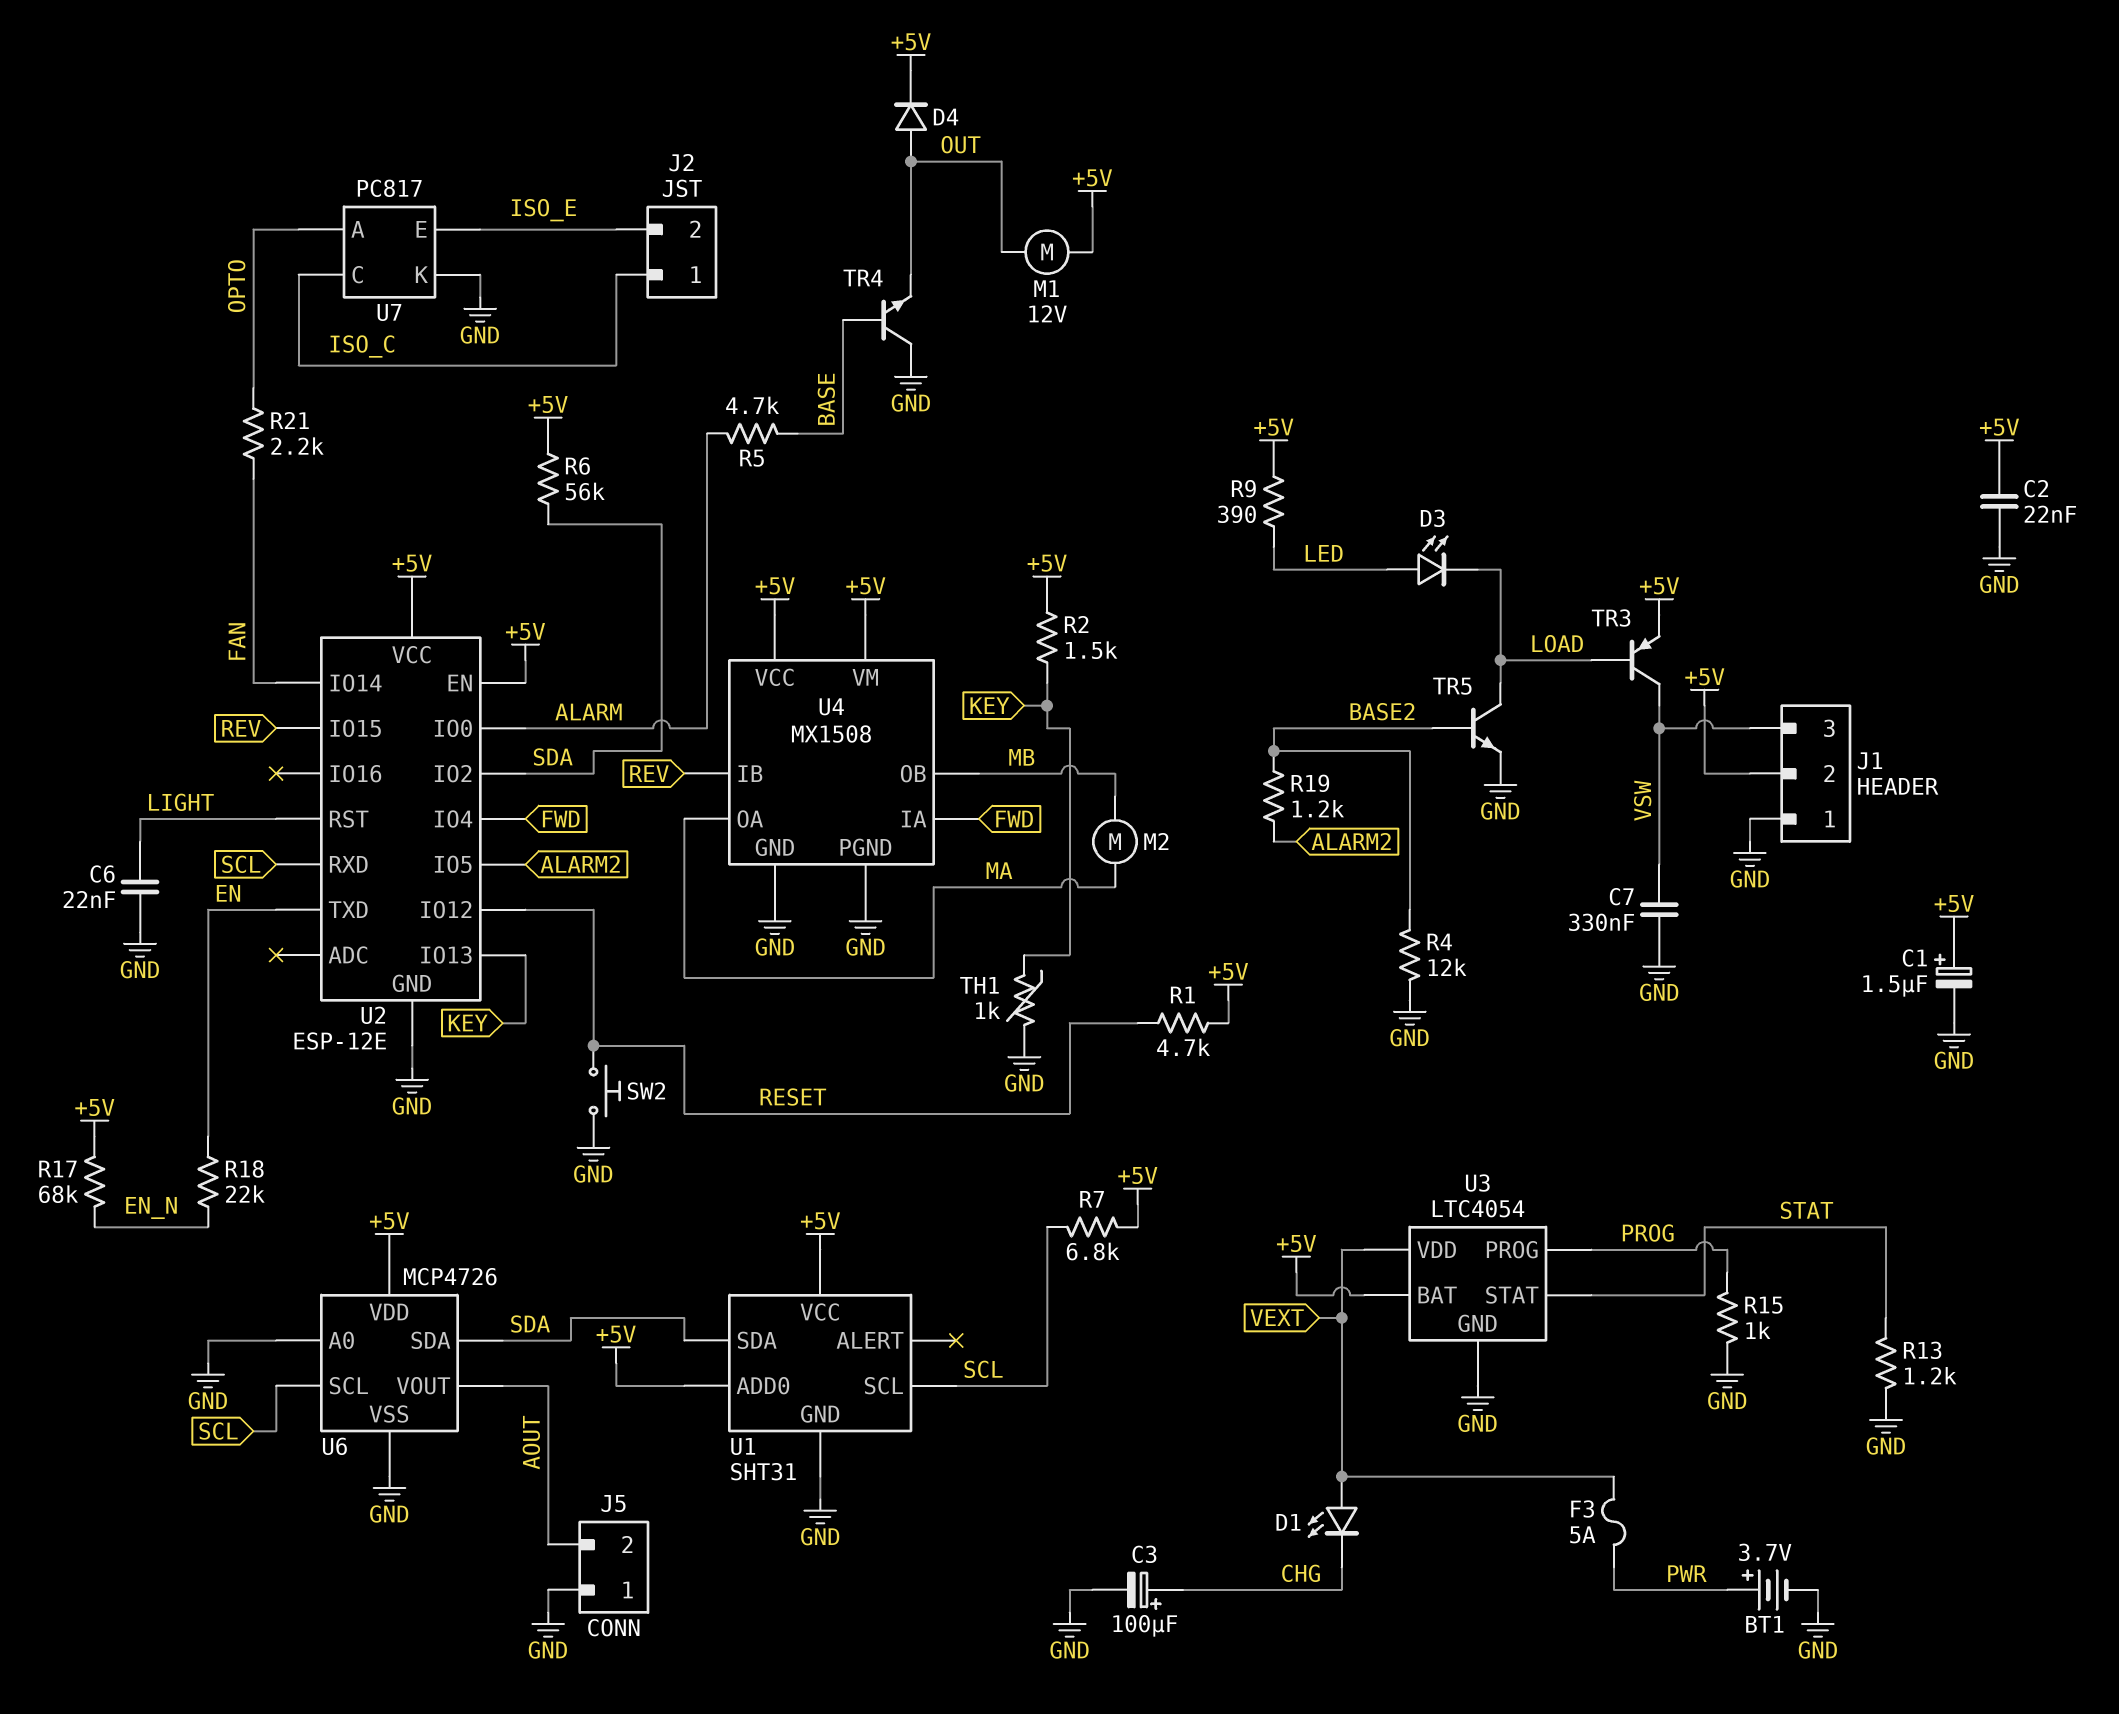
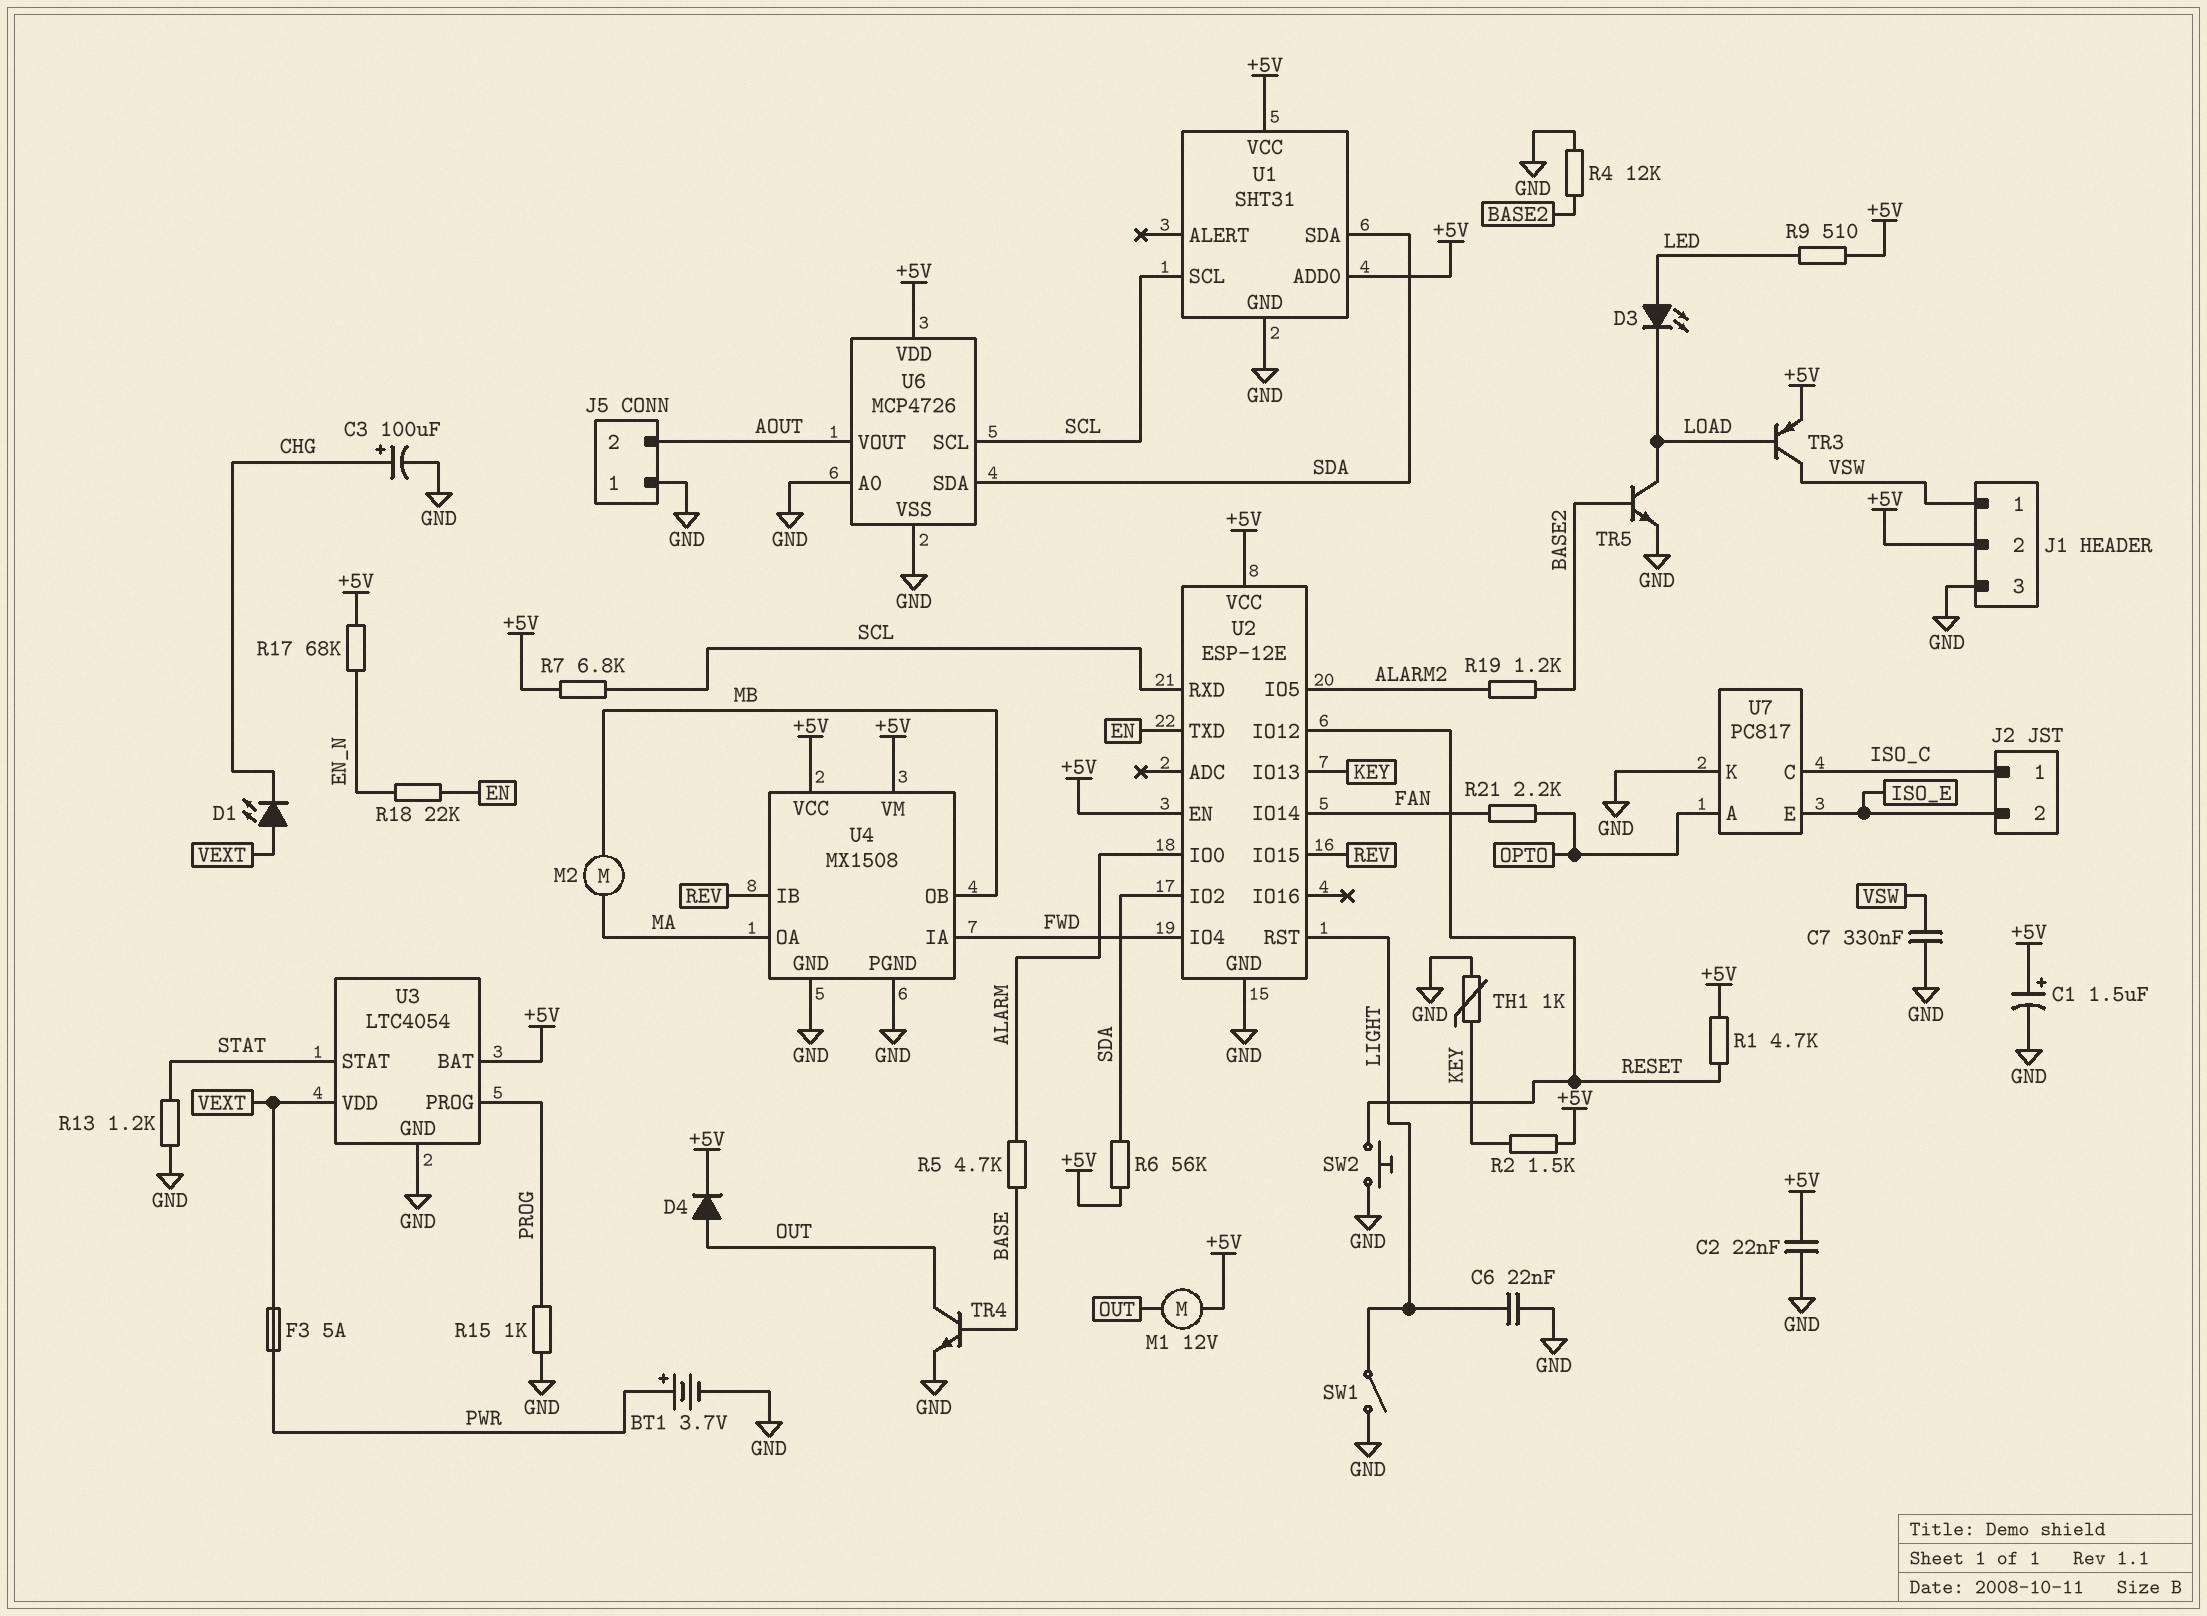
J1 pin 1: GND -> VSW
J1 pin 3: VSW -> GND
R9: 390 (+5V, LED) -> 510 (+5V, LED)
SW1: none -> switch (GND, LIGHT)
TR4: NPN (B BASE, C GND, E OUT) -> NPN (B BASE, C OUT, E GND)

